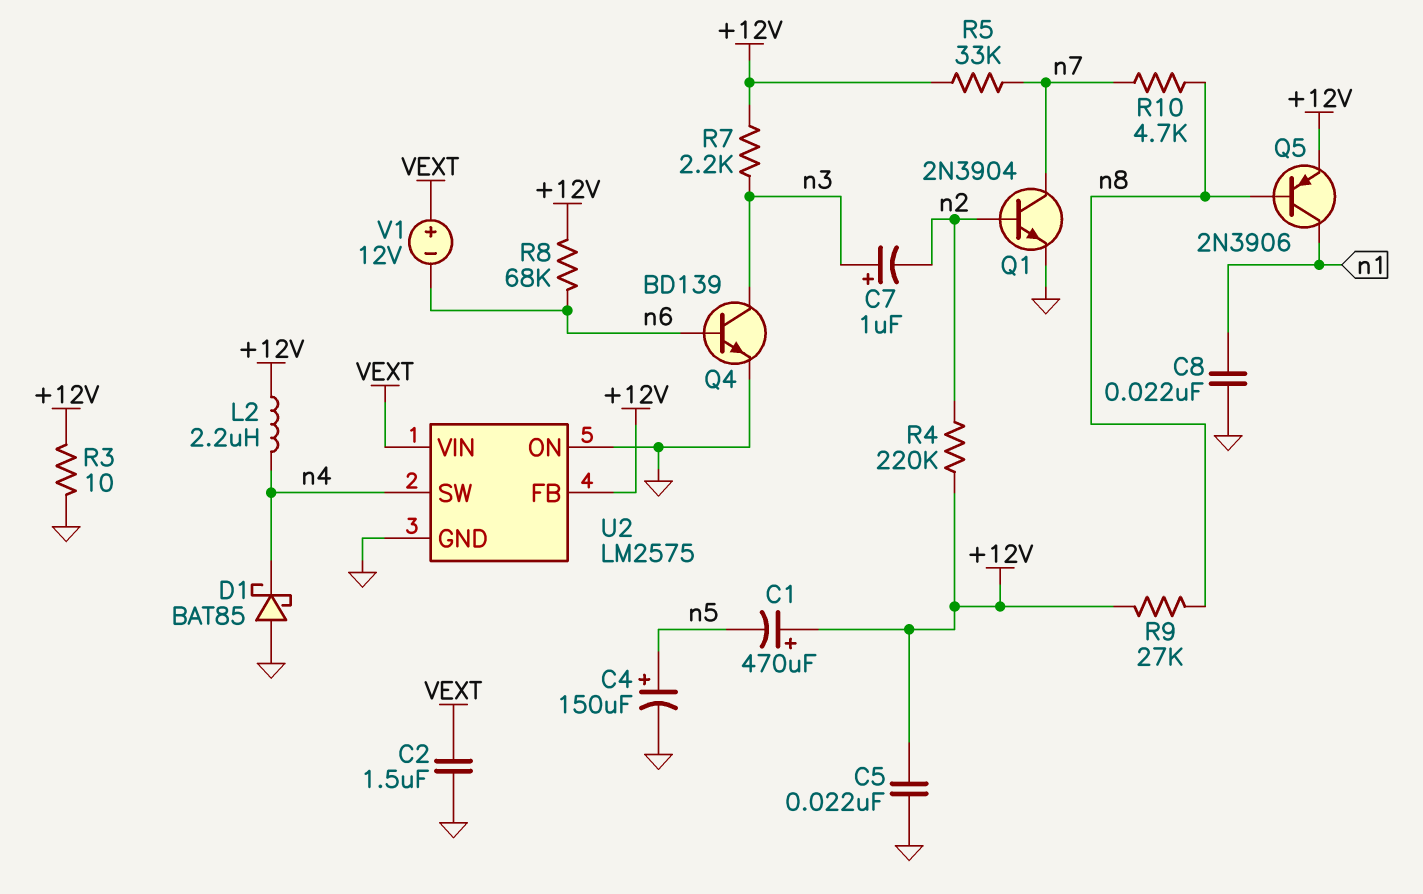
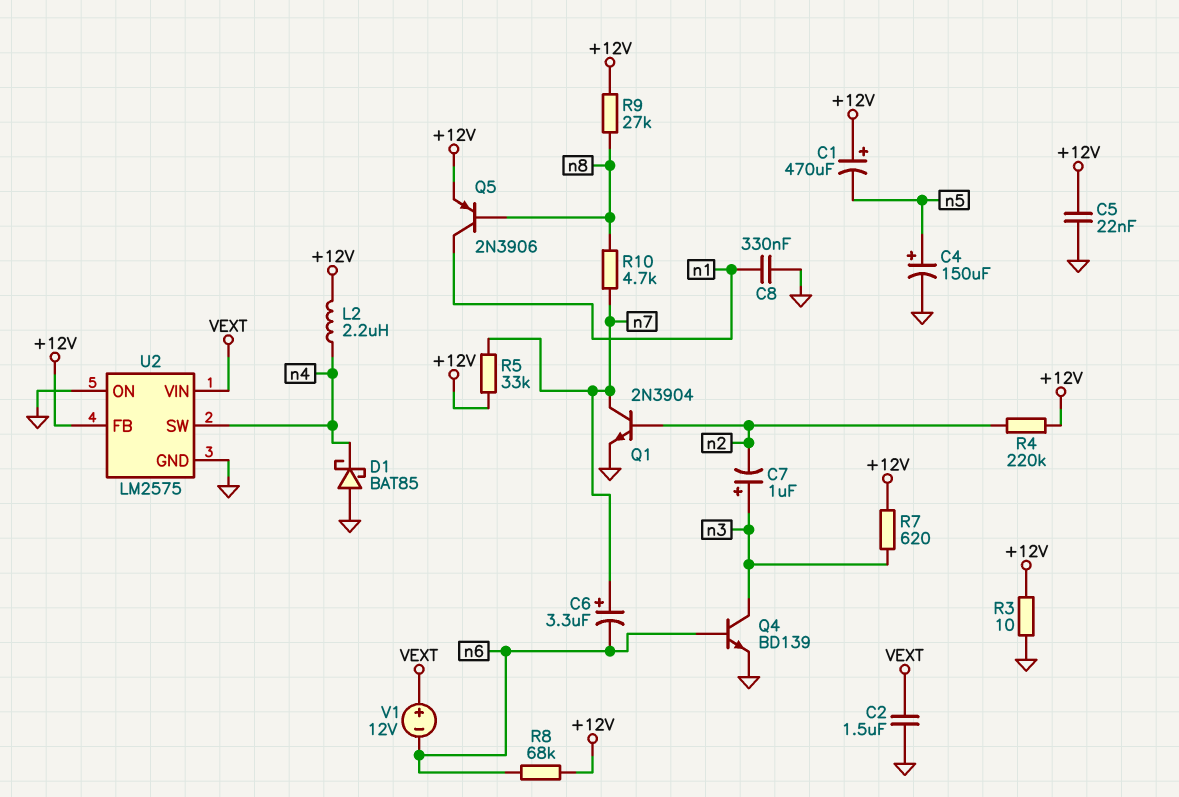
C6: none -> 3.3uF (plus n7, minus n6)
C8: 22nF (GND, n1) -> 330nF (GND, n1)
R7: 2.2k (+12V, n3) -> 620 (+12V, n3)

